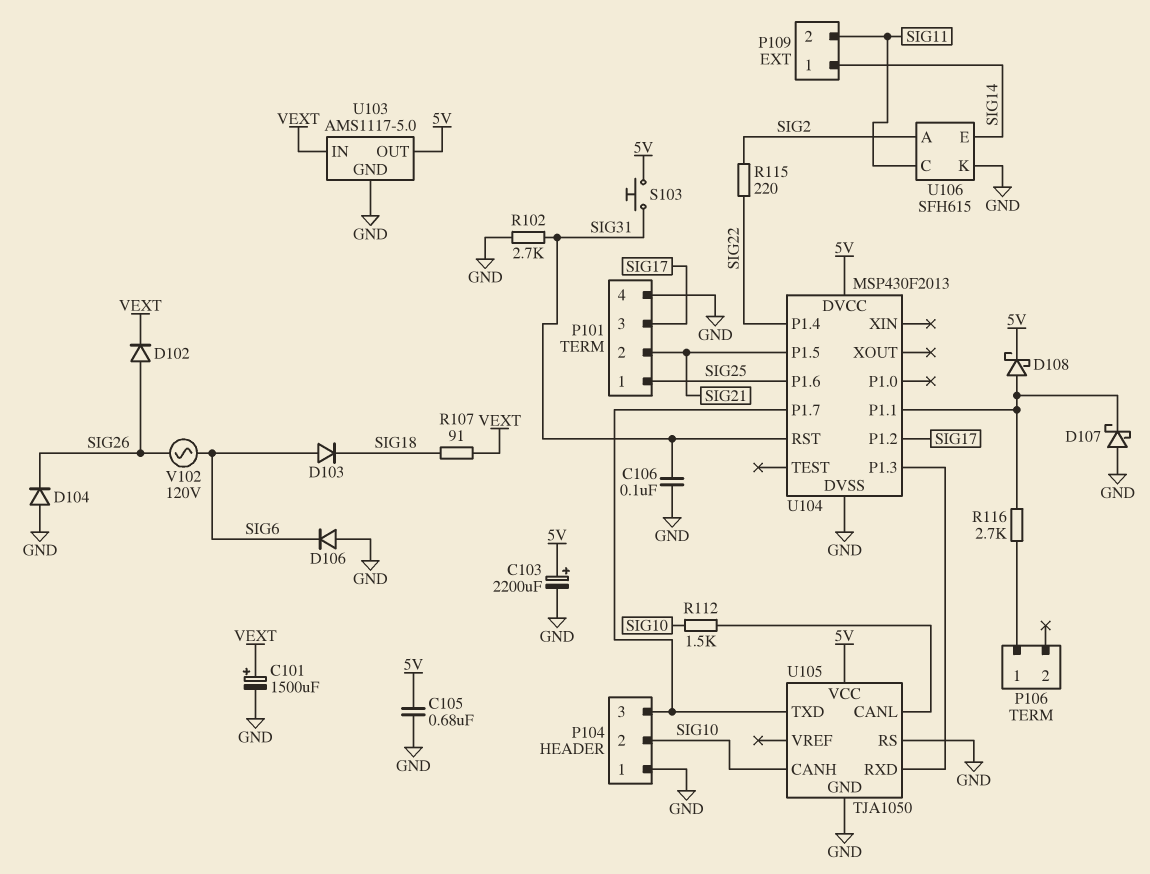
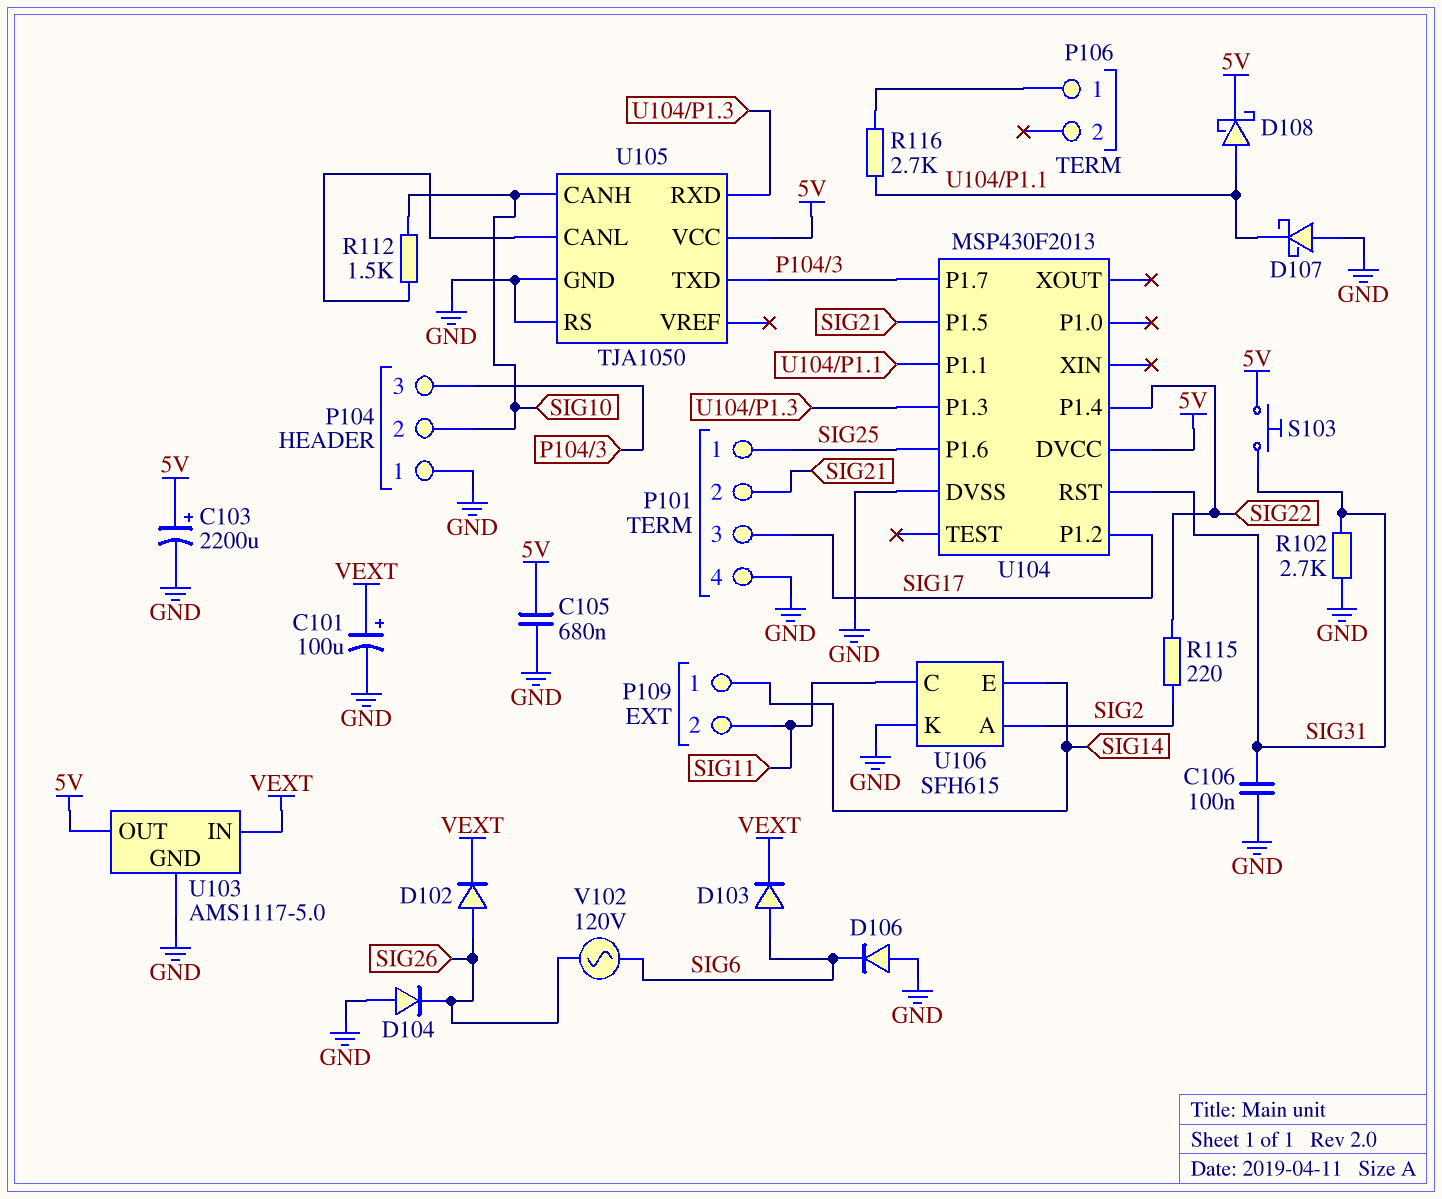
C101: 1500uF (plus VEXT, minus GND) -> 100uF (plus VEXT, minus GND)
D103: diode (A SIG6, K SIG18) -> diode (A SIG6, K VEXT)
R107: 91 (SIG18, VEXT) -> none

